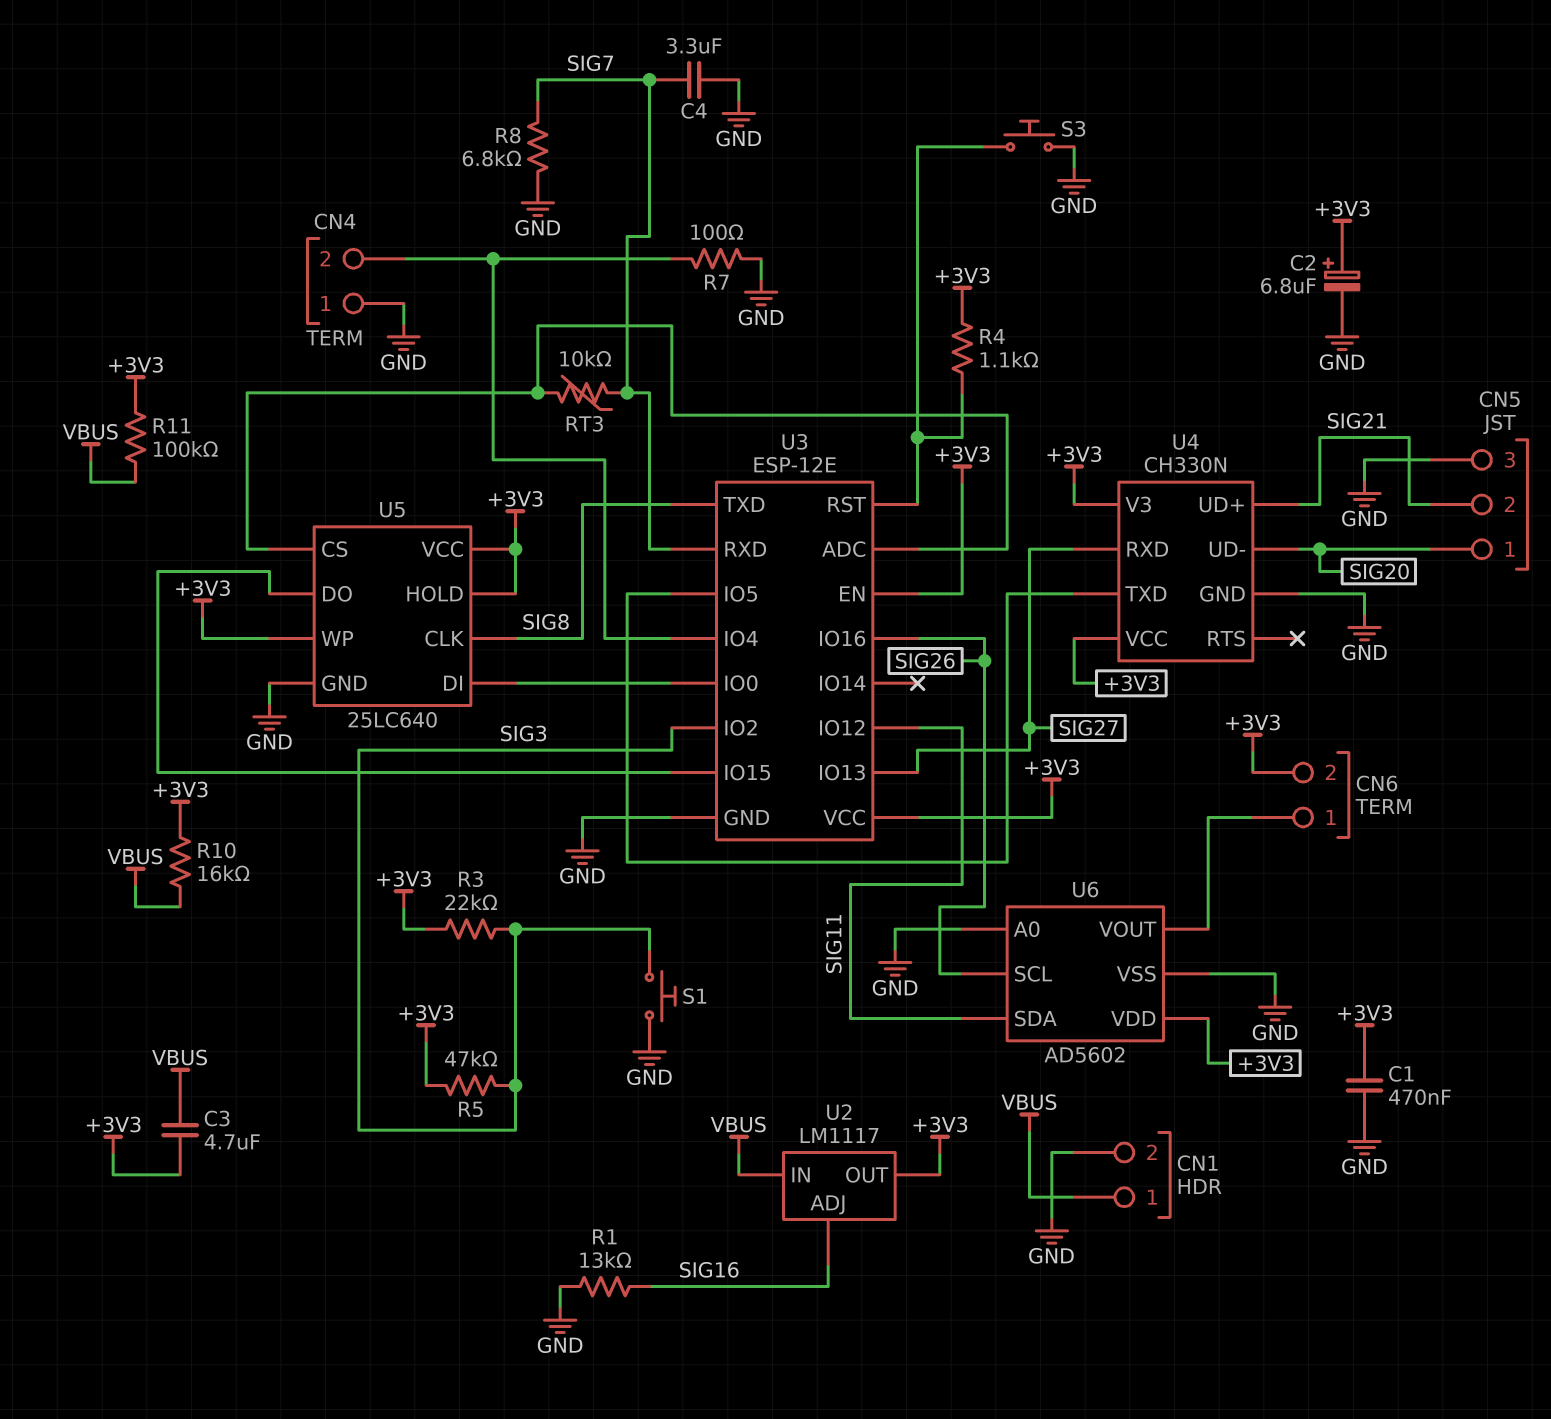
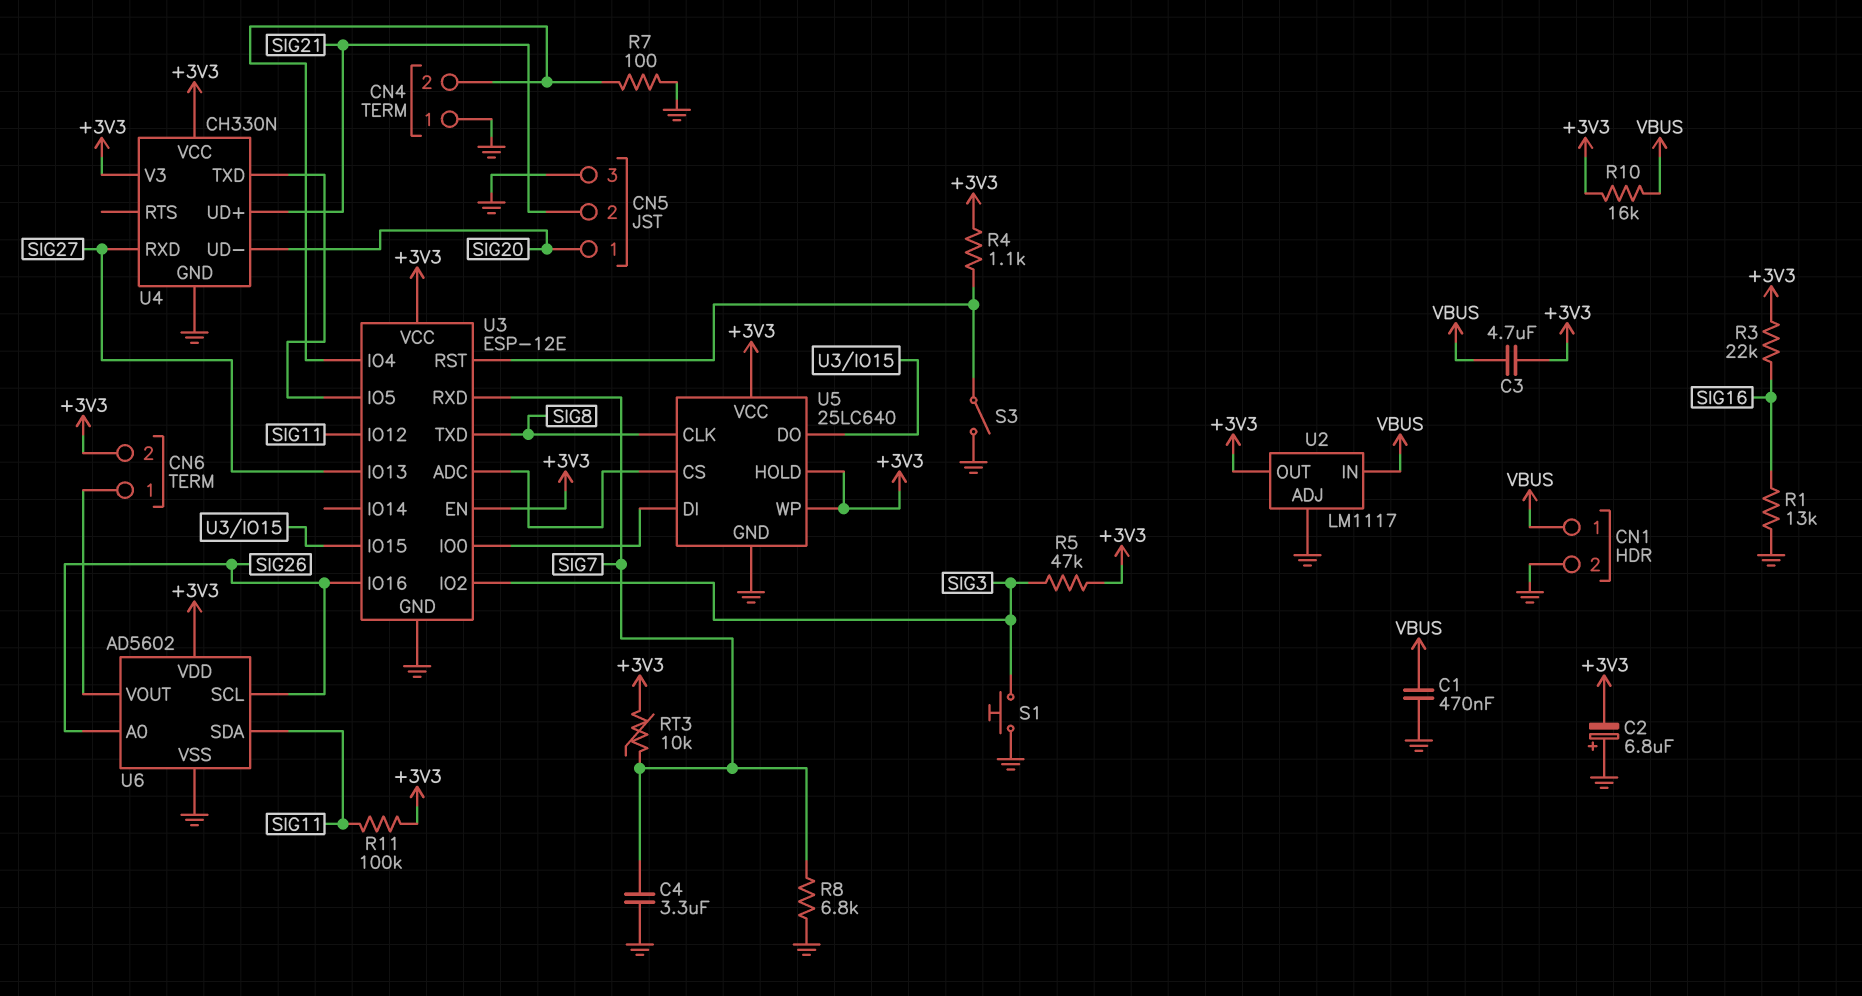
C1: 470nF (+3V3, GND) -> 470nF (GND, VBUS)
C2: 6.8uF (plus +3V3, minus GND) -> 6.8uF (plus GND, minus +3V3)
R3: 22k (+3V3, SIG3) -> 22k (+3V3, SIG16)
R11: 100k (+3V3, VBUS) -> 100k (+3V3, SIG11)
RT3: 10k (SIG7, U3/ADC) -> 10k (+3V3, SIG7)
S3: button (GND, U3/RST) -> switch (GND, U3/RST)
U2 pin ADJ: SIG16 -> GND
U6 pin A0: GND -> SIG26

